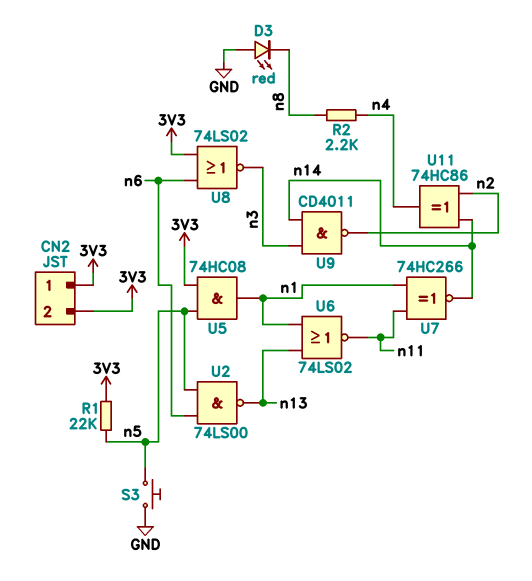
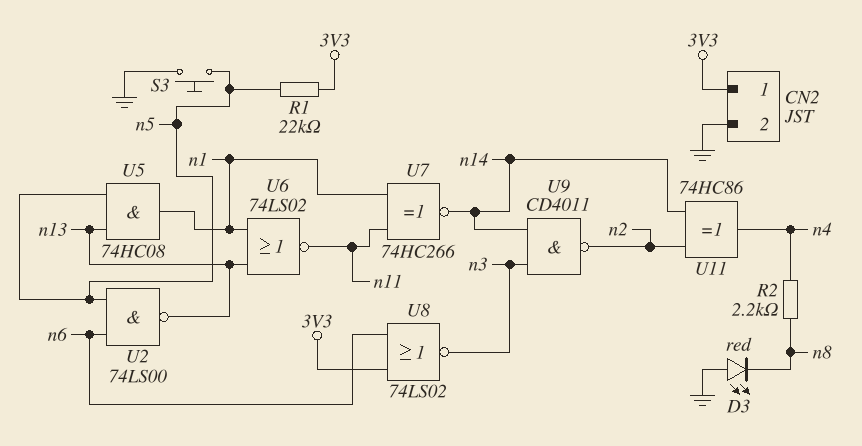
CN2 pin 2: 3V3 -> GND
U5: AND 74HC08 (in 3V3, in n5, out n1) -> AND 74HC08 (in n5, in n13, out n1)

